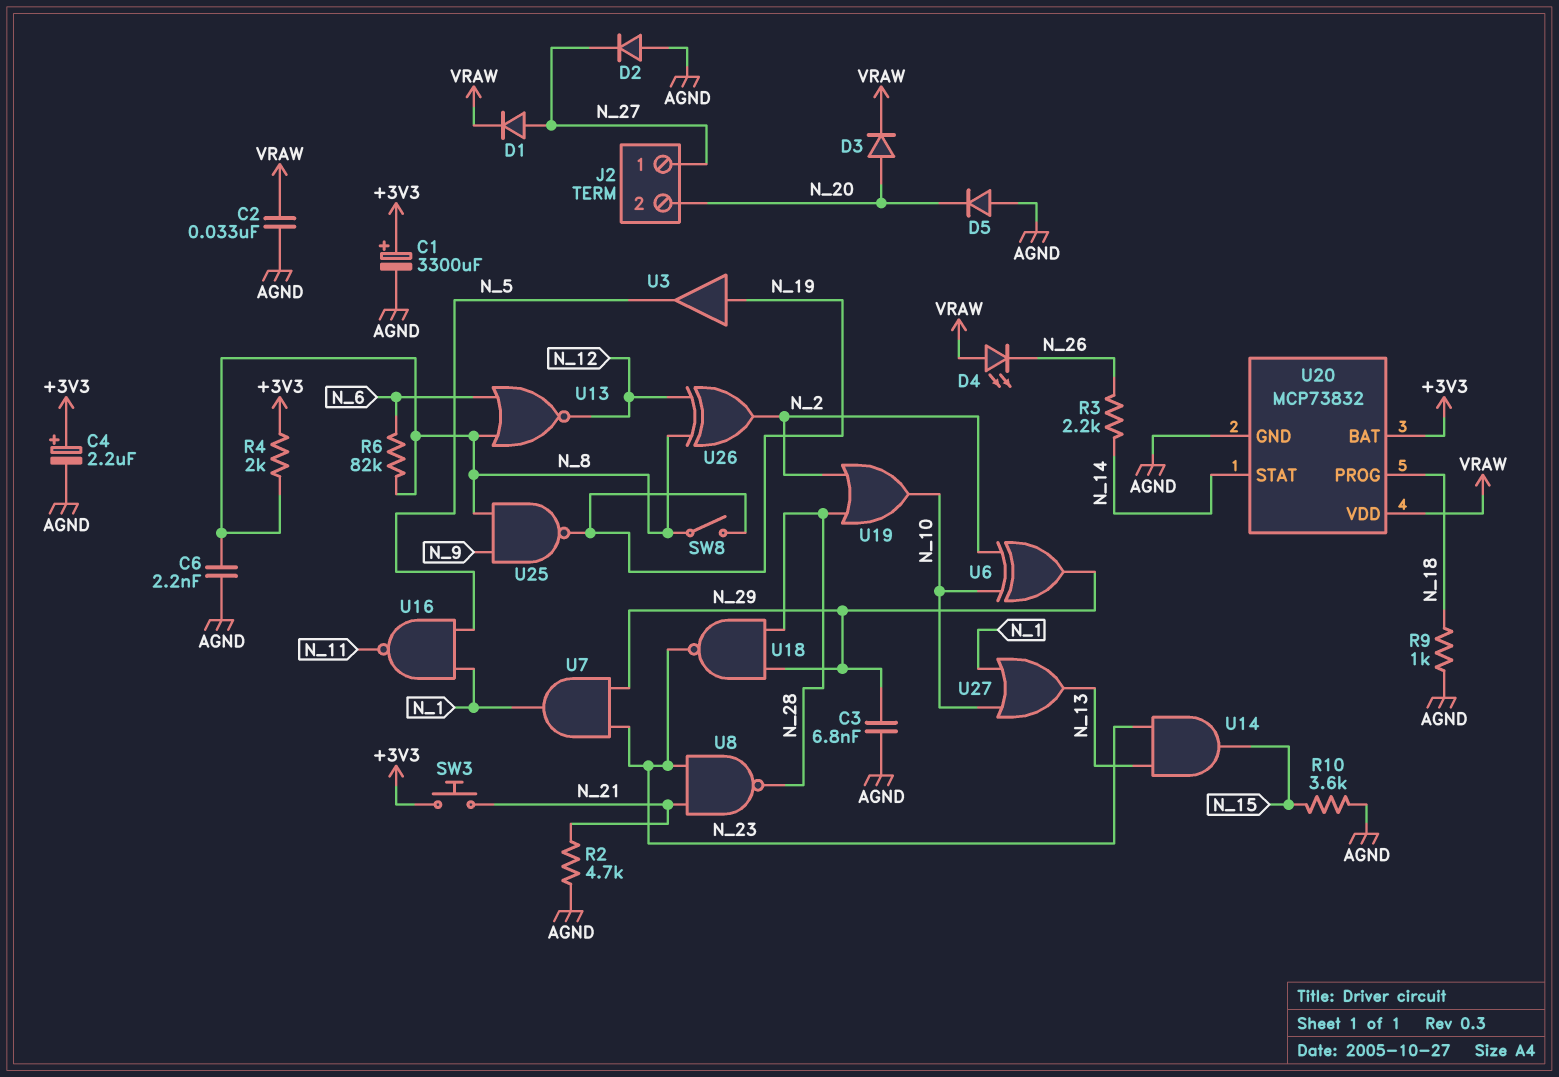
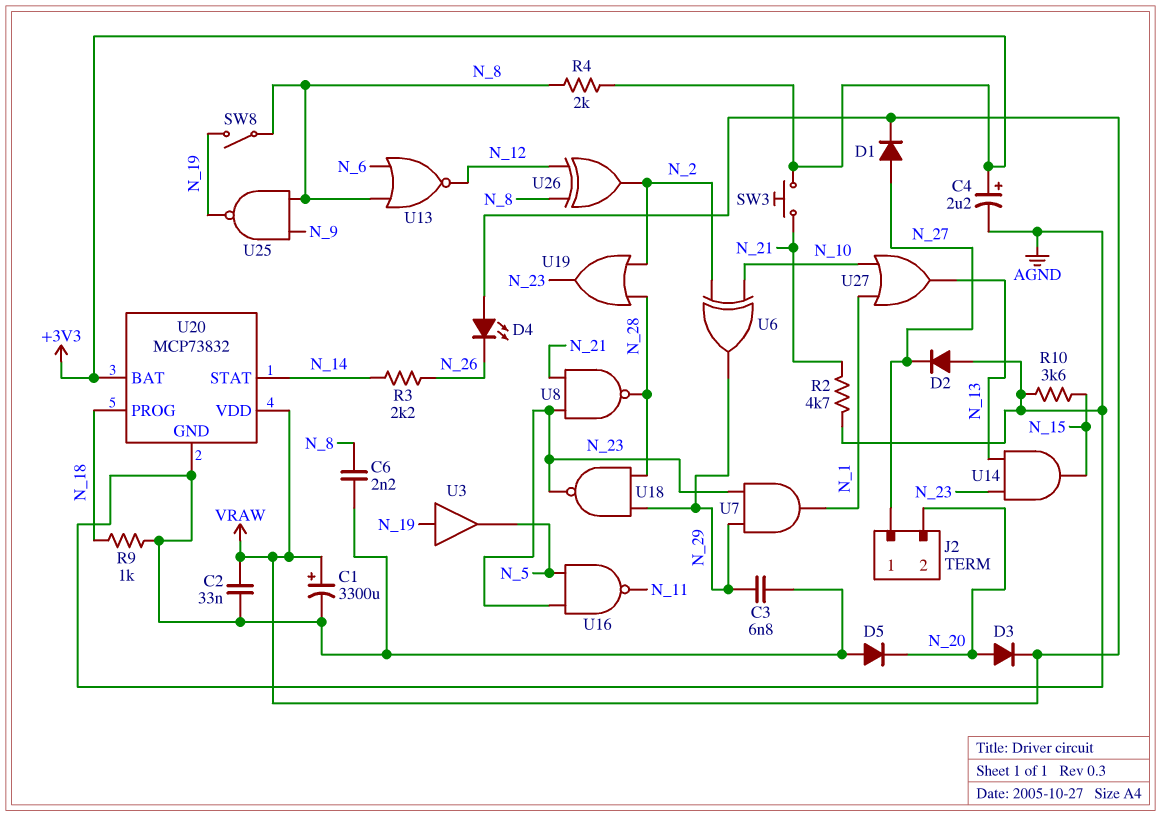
C1: 3300uF (plus +3V3, minus AGND) -> 3300uF (plus VRAW, minus AGND)
R6: 82k (N_6, N_8) -> none
U16: NAND (in N_1, in N_5, out N_11) -> NAND (in N_5, in N_23, out N_11)
U19: OR (in N_2, in N_28, out N_10) -> OR (in N_2, in N_28, out N_23)

